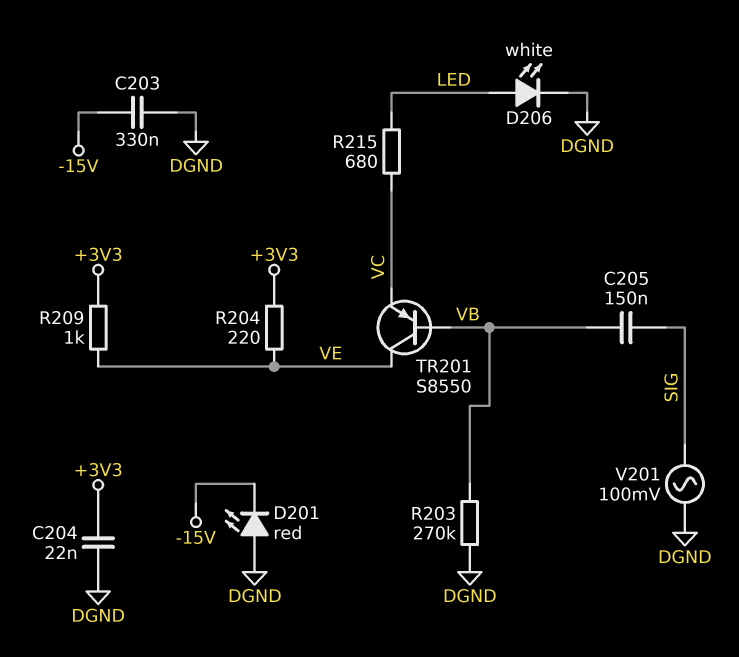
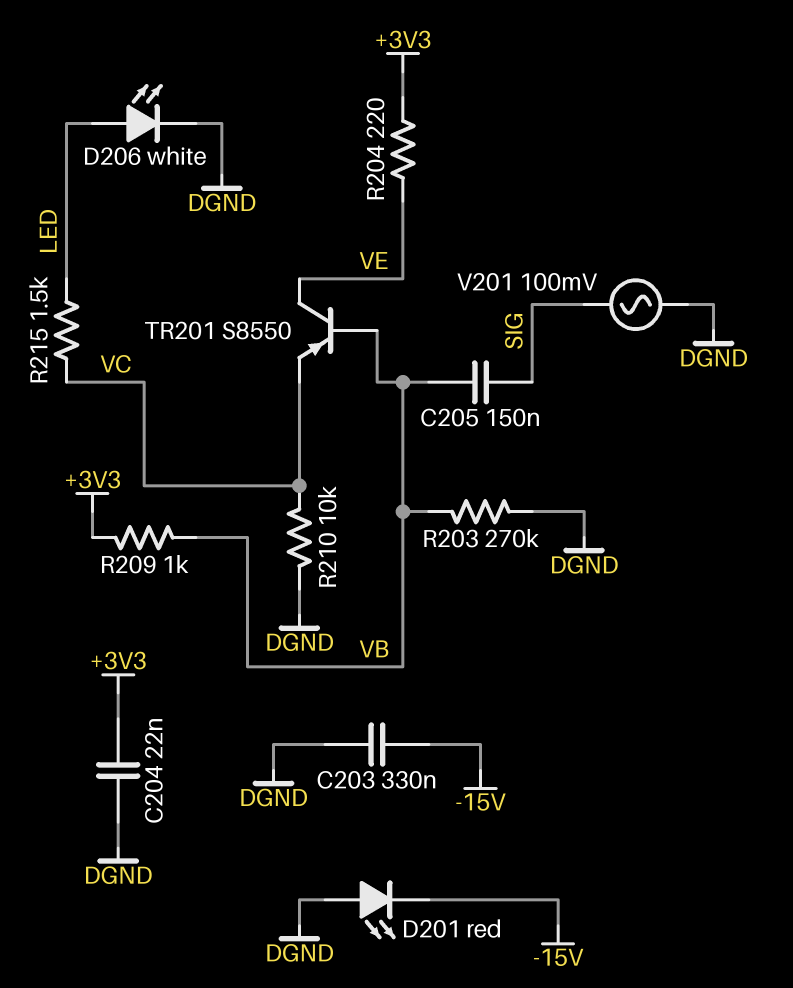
R209: 1k (+3V3, VE) -> 1k (+3V3, VB)
R210: none -> 10k (DGND, VC)
R215: 680 (LED, VC) -> 1.5k (LED, VC)

